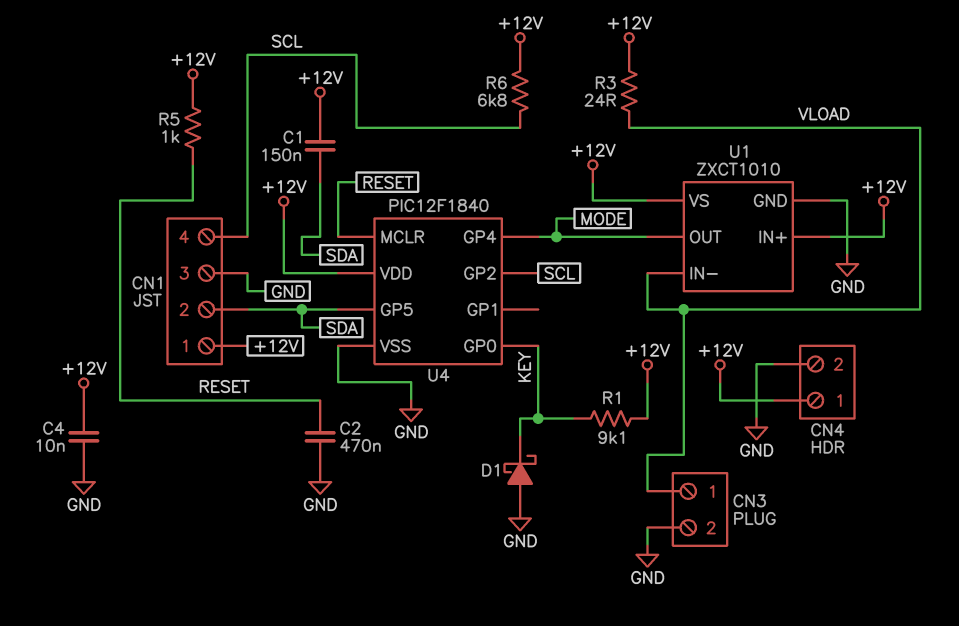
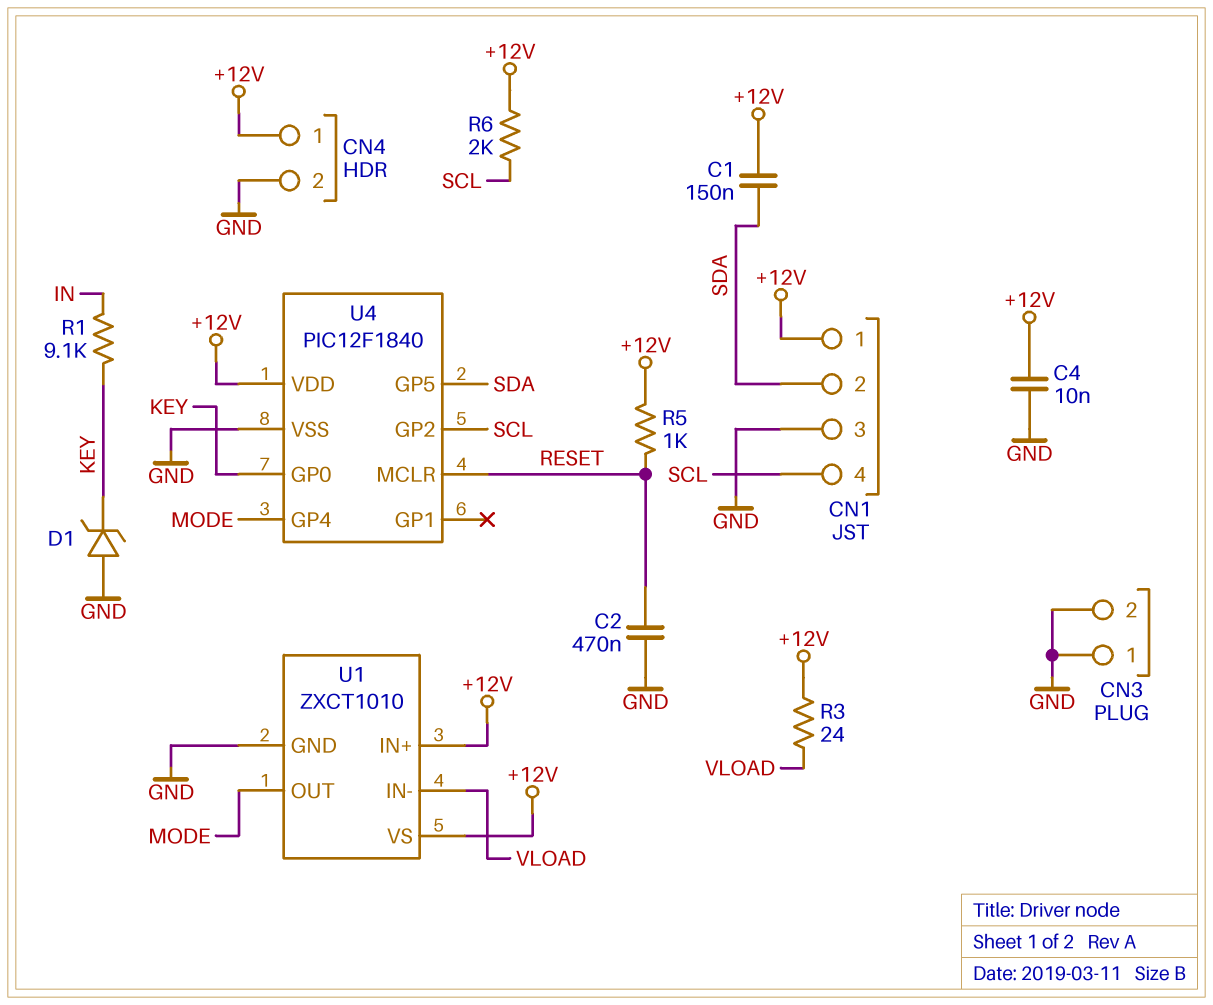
CN3 pin 1: VLOAD -> GND
D1: schottky (A GND, K KEY) -> zener (A GND, K KEY)
R1: 9.1k (+12V, KEY) -> 9.1k (IN, KEY)
R6: 6.8k (+12V, SCL) -> 2k (+12V, SCL)

